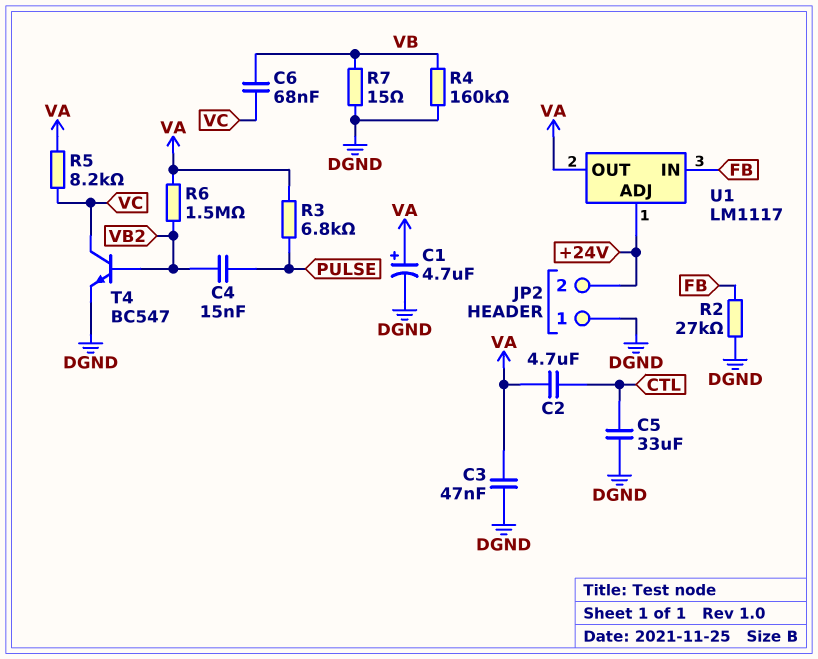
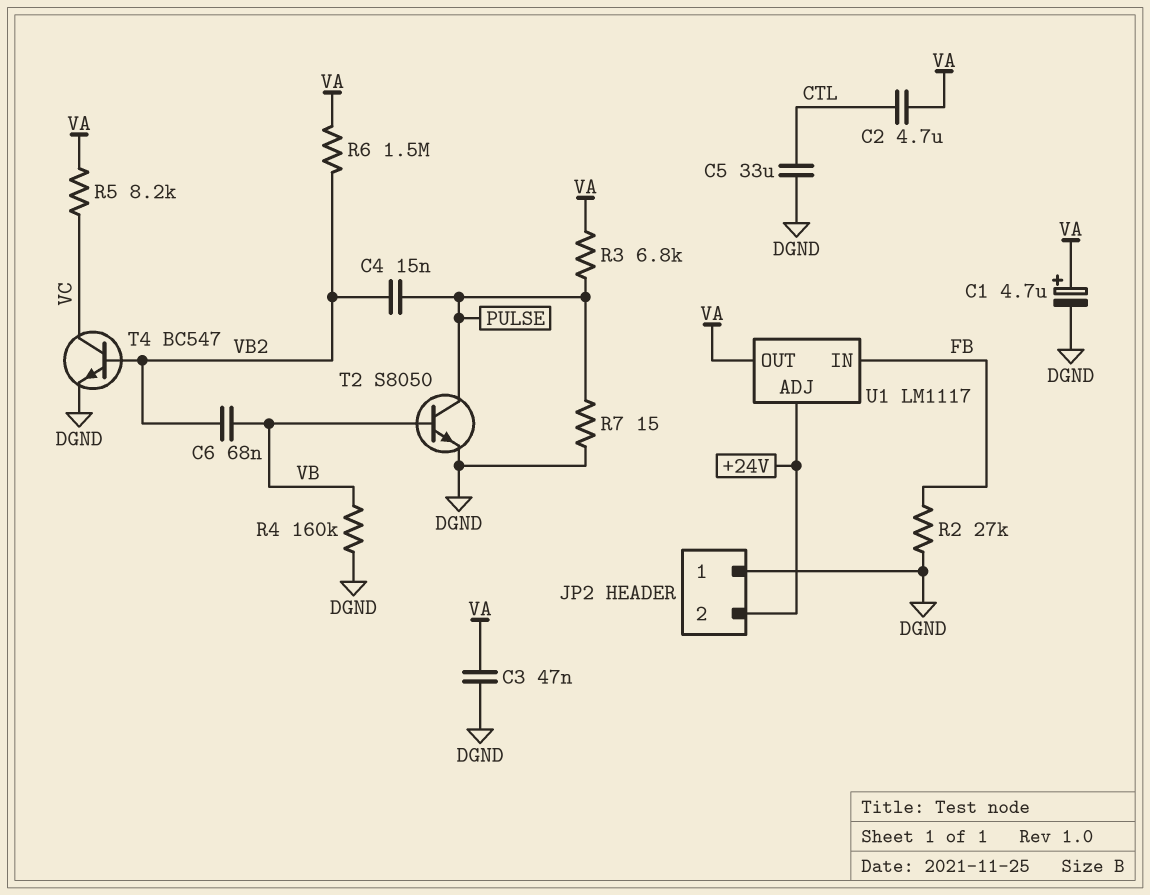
C6: 68nF (VB, VC) -> 68nF (VB, VB2)
R7: 15 (DGND, VB) -> 15 (DGND, PULSE)
T2: none -> NPN S8050 (B VB, C PULSE, E DGND)

